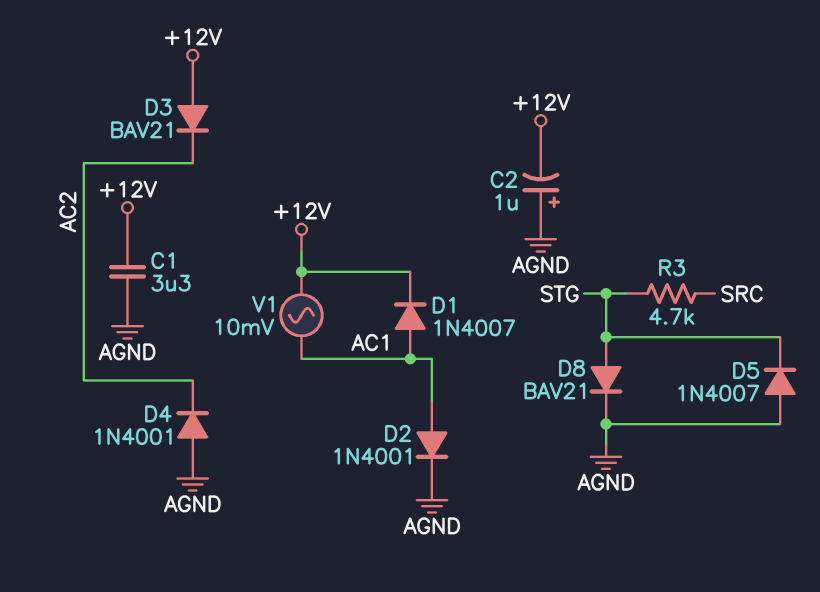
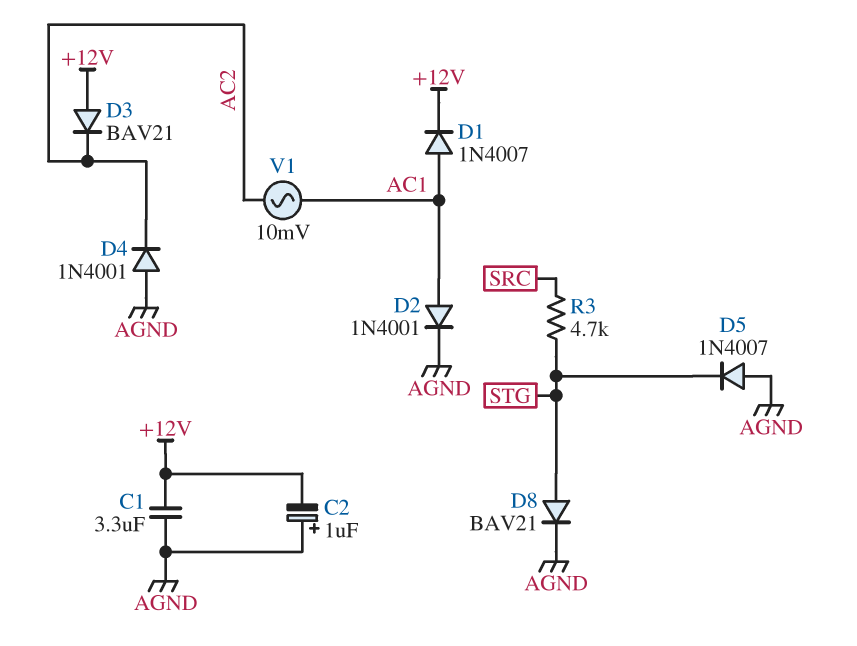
V1: AC 10mV (+12V, AC1) -> AC 10mV (AC1, AC2)

